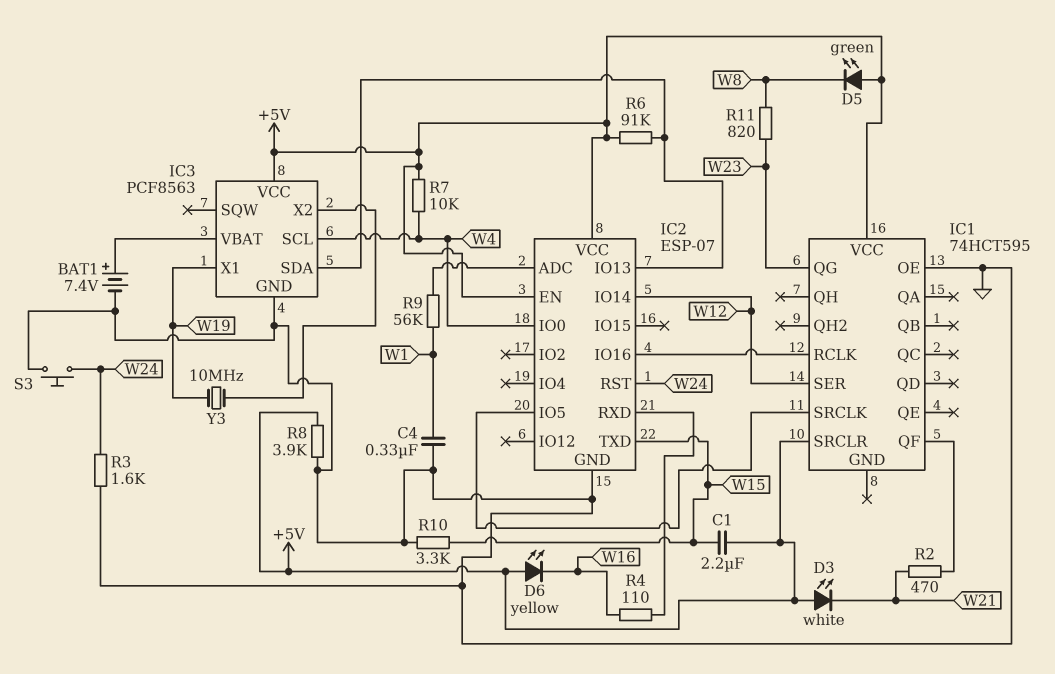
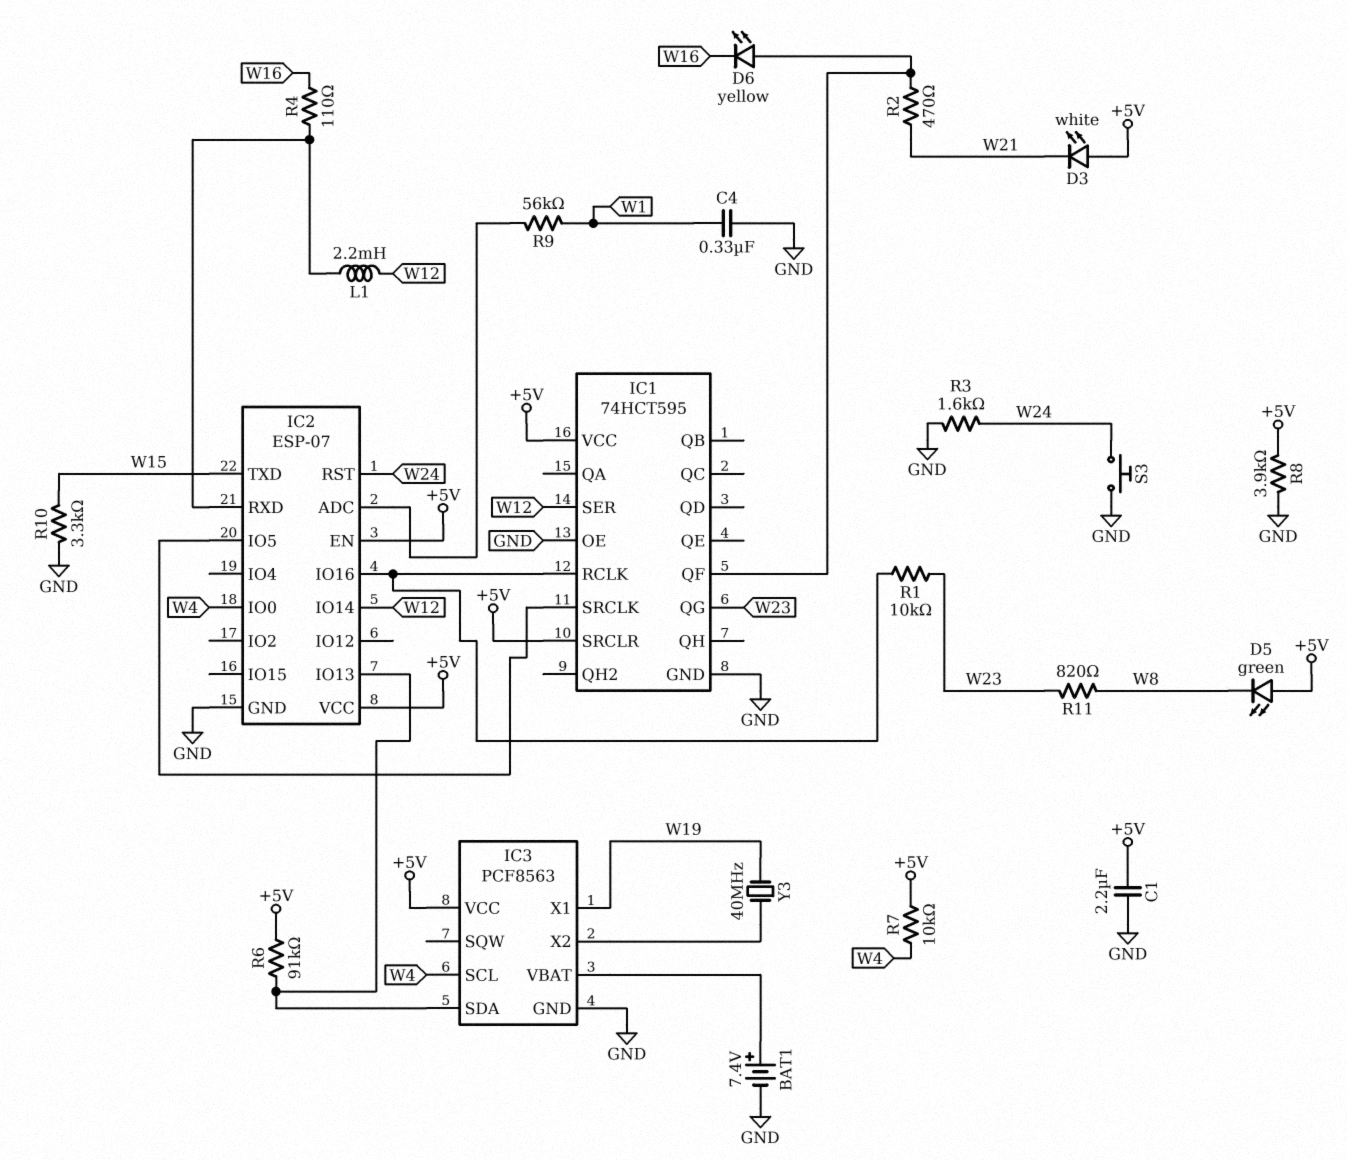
C1: 2.2uF (+5V, W15) -> 2.2uF (+5V, GND)
D6: LED yellow (A +5V, K W16) -> LED yellow (A IC1/QF, K W16)
IC1 pin GND: none -> GND
L1: none -> 2.2mH (IC2/RXD, W12)
R1: none -> 10k (IC1/RCLK, W23)
Y3: 10MHz (IC3/X2, W19) -> 40MHz (IC3/X2, W19)

